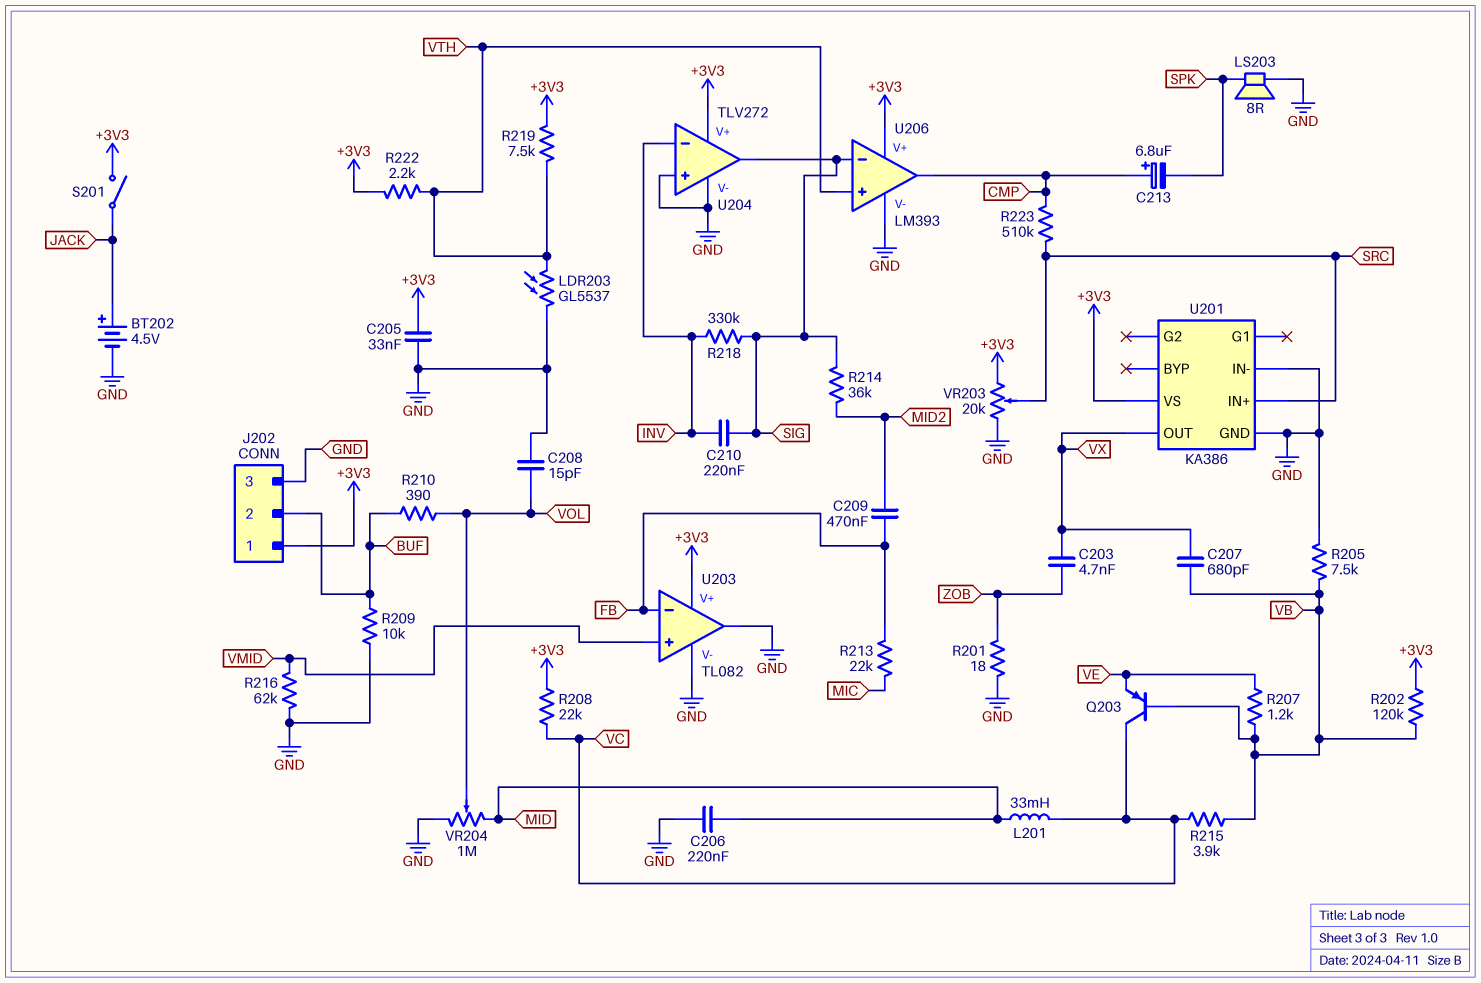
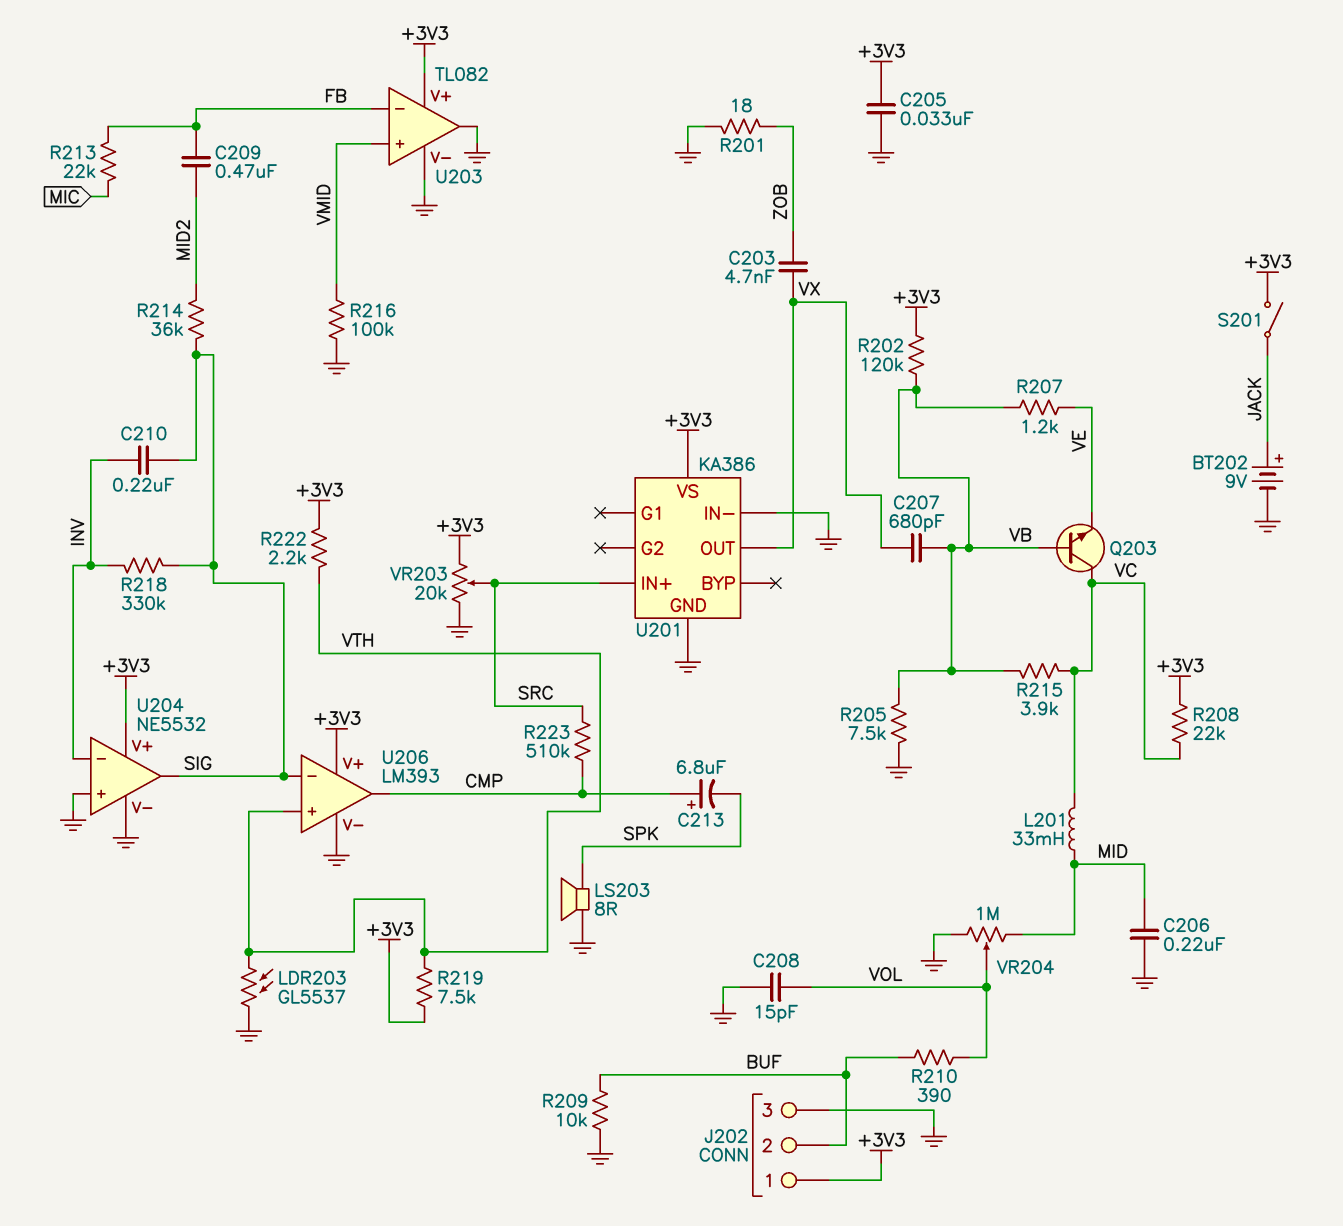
BT202: 4.5V (plus JACK, minus GND) -> 9V (plus JACK, minus GND)
Q203: PNP (B VB, C VC, E VE) -> NPN (B VB, C VC, E VE)
R216: 62k (GND, VMID) -> 100k (GND, VMID)
U204: TLV272 -> NE5532

